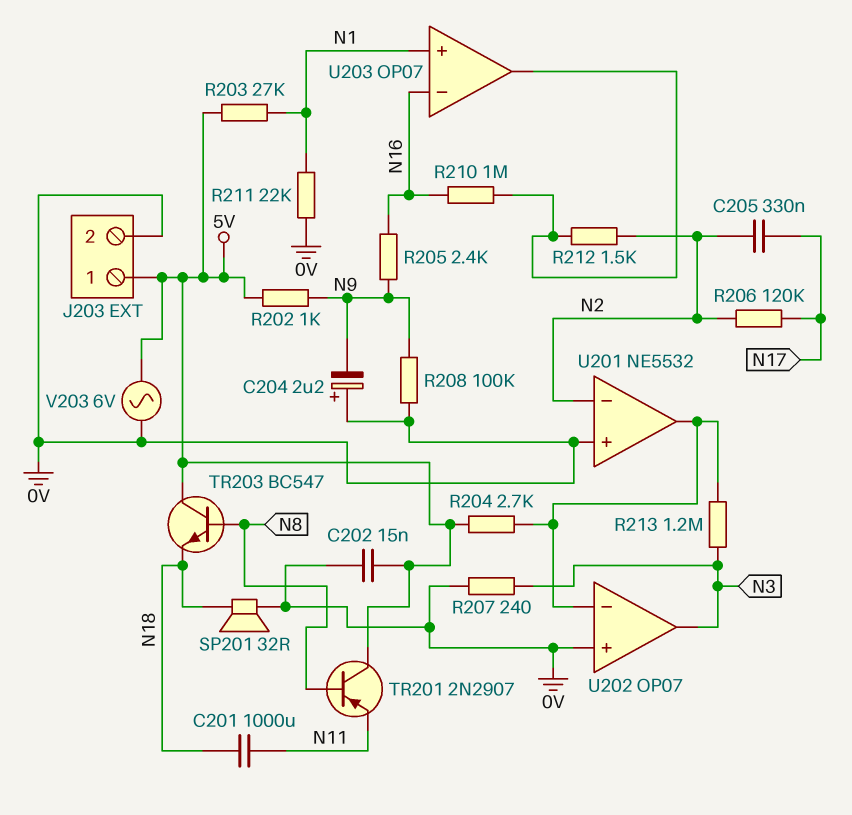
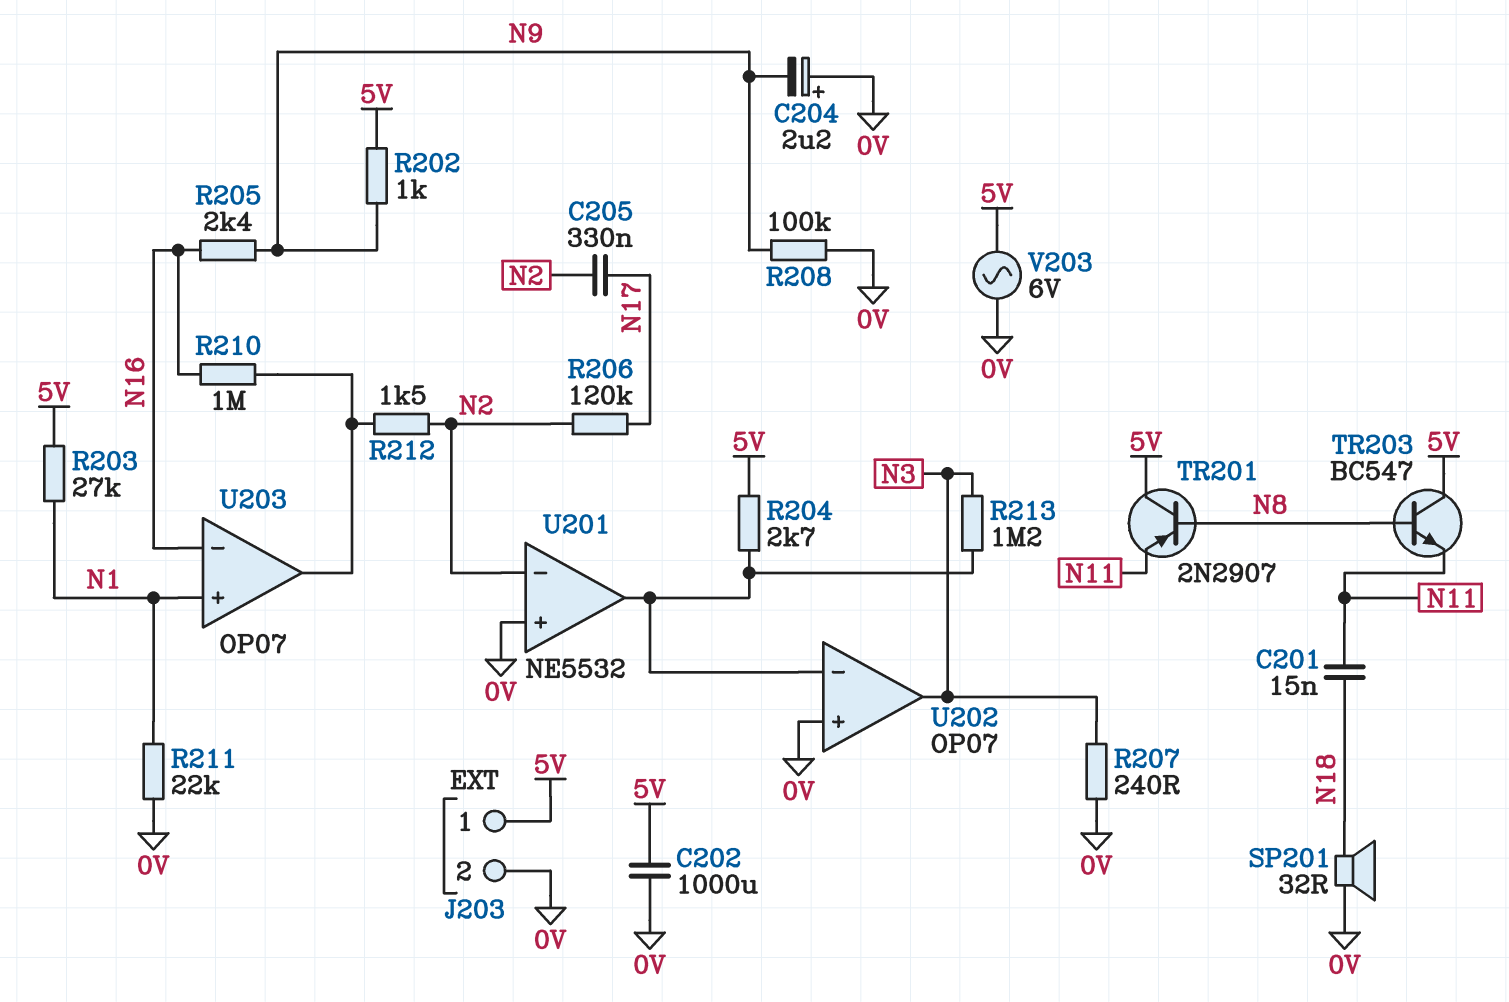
C201: 1000uF (N11, N18) -> 15nF (N11, N18)
C202: 15nF (0V, 5V) -> 1000uF (0V, 5V)
TR203: NPN BC547 (B N8, C 5V, E N18) -> NPN BC547 (B N8, C 5V, E N11)

